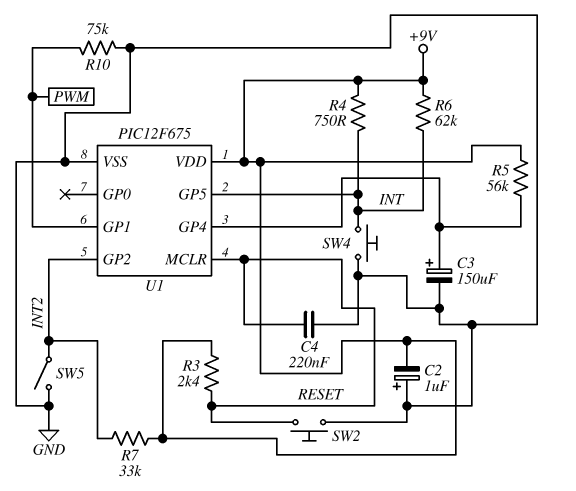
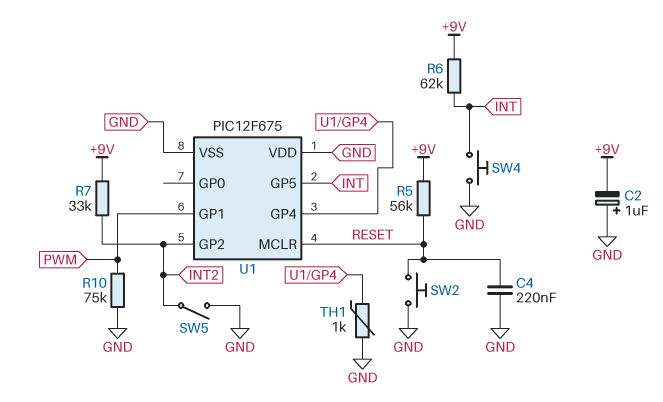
C3: 150uF (plus U1/GP4, minus GND) -> none
R3: 2.4k (+9V, RESET) -> none
R4: 750 (+9V, INT) -> none
R5: 56k (+9V, U1/GP4) -> 56k (+9V, RESET)
TH1: none -> 1k (GND, U1/GP4)
U1 pin VDD: +9V -> GND

